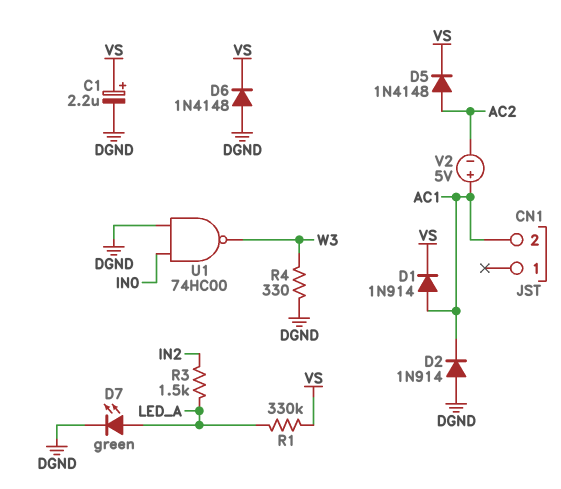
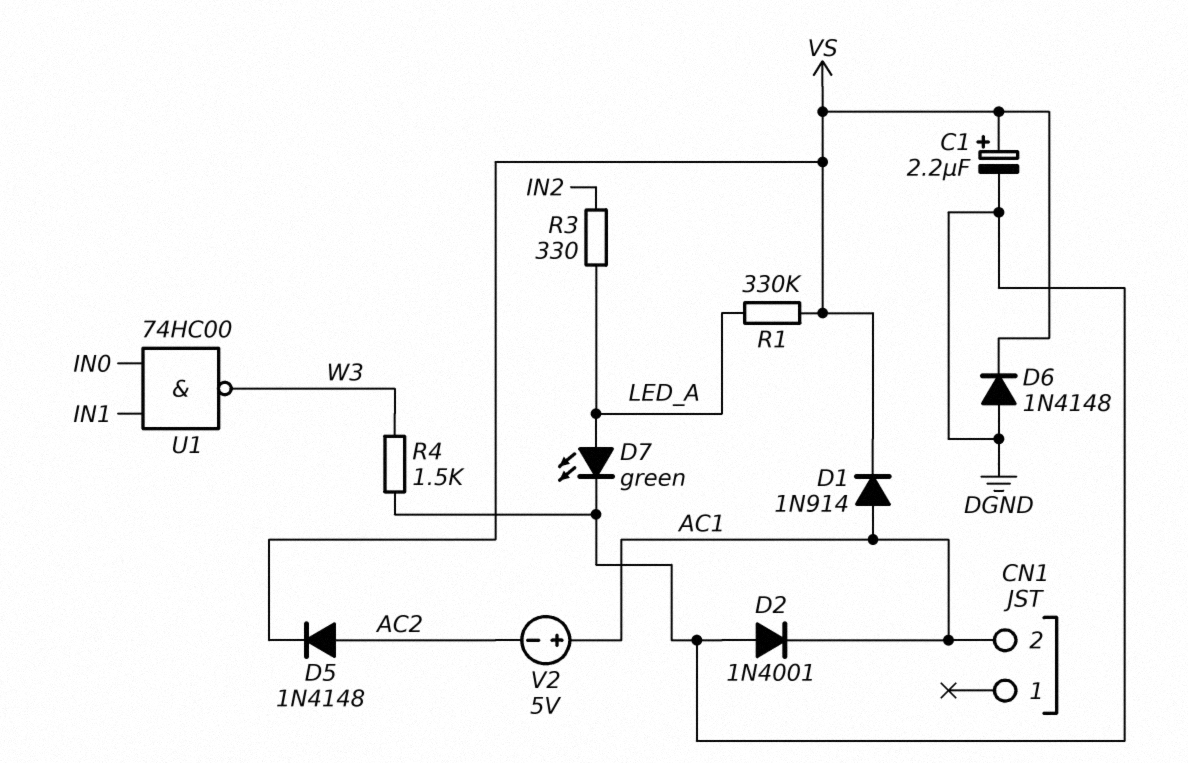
D2: diode 1N914 (A DGND, K AC1) -> diode 1N4001 (A DGND, K AC1)
R3: 1.5k (IN2, LED_A) -> 330 (IN2, LED_A)
R4: 330 (DGND, W3) -> 1.5k (DGND, W3)
U1: NAND 74HC00 (in DGND, in IN0, out W3) -> NAND 74HC00 (in IN0, in IN1, out W3)

